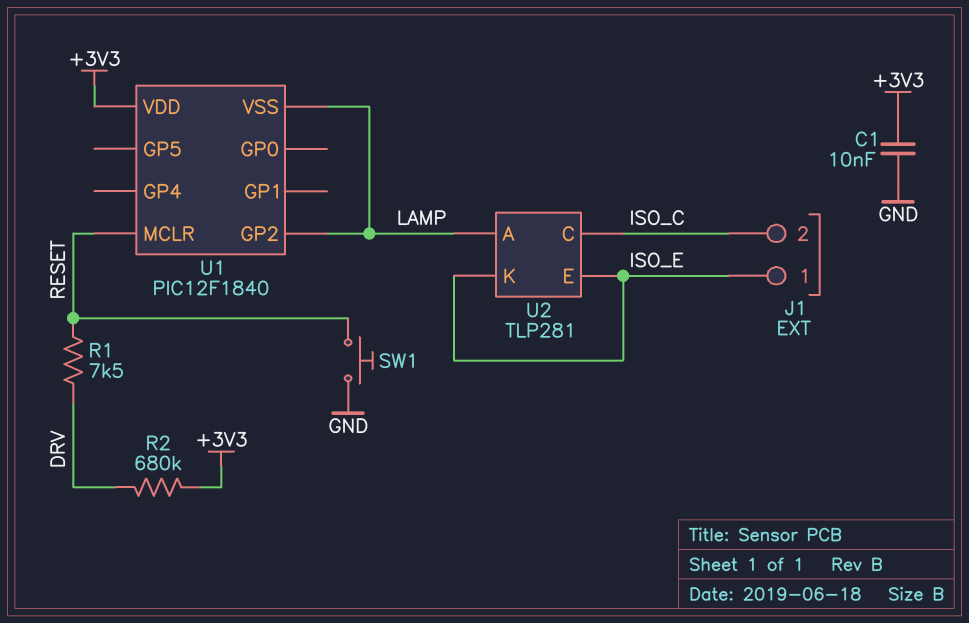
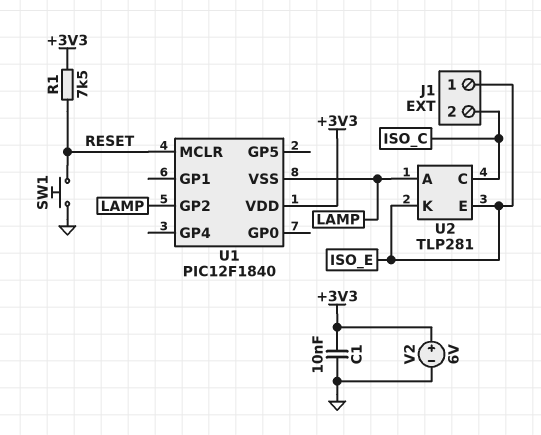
R1: 7.5k (DRV, RESET) -> 7.5k (+3V3, RESET)
R2: 680k (+3V3, DRV) -> none
V2: none -> 6V (plus +3V3, minus GND)

